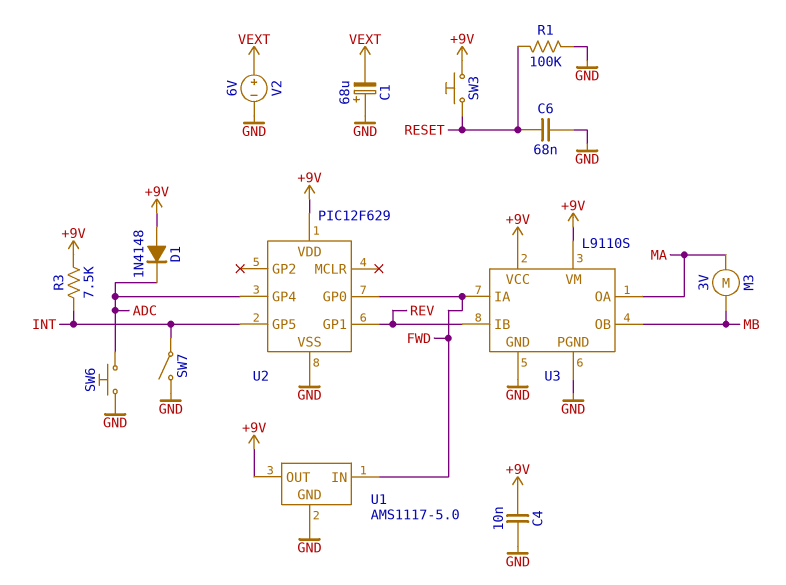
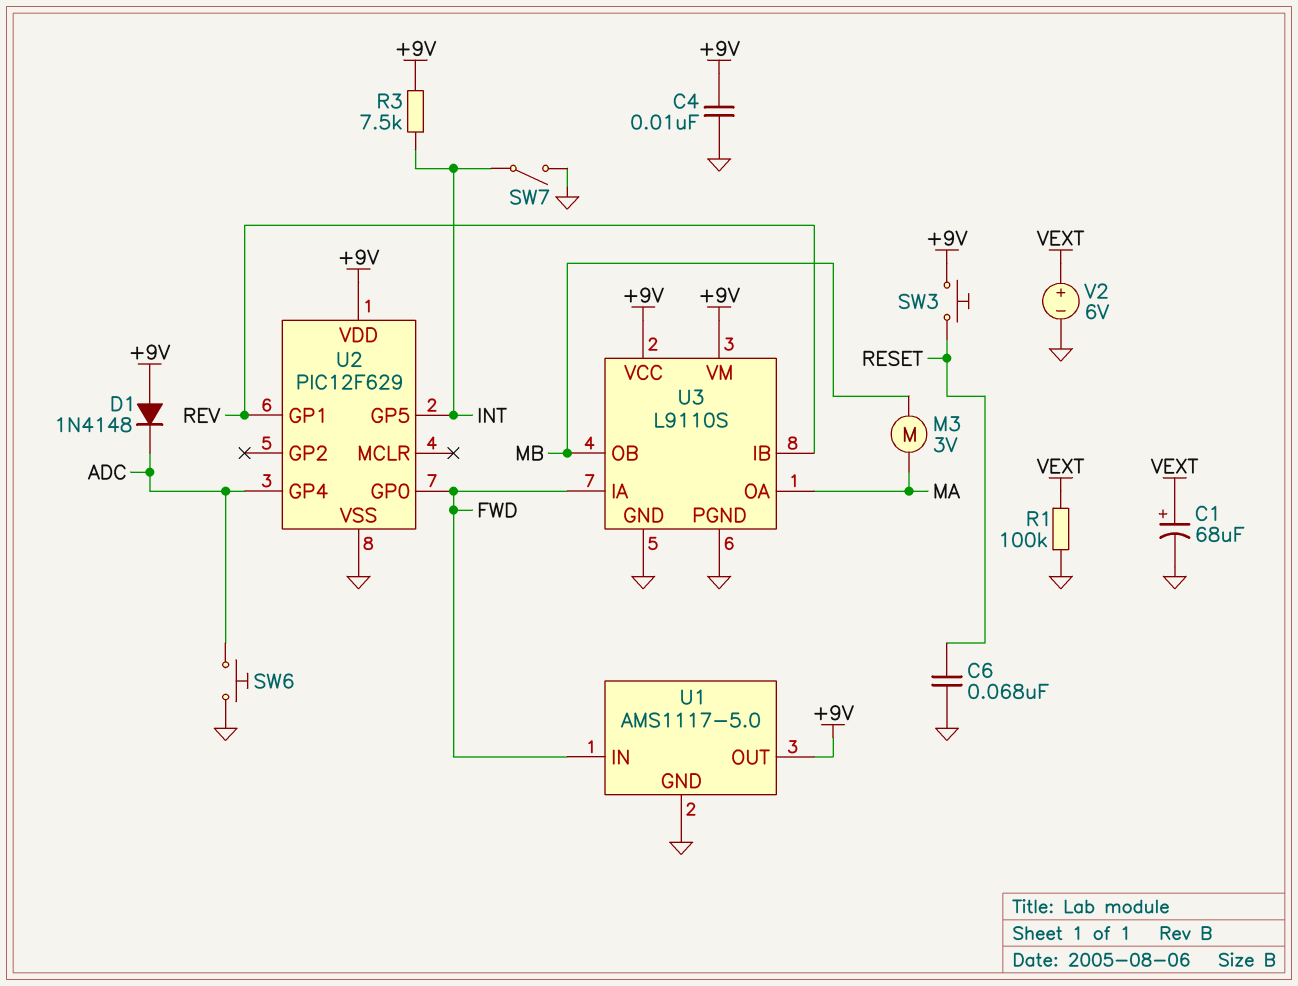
C1: 68uF (plus GND, minus VEXT) -> 68uF (plus VEXT, minus GND)
R1: 100k (GND, RESET) -> 100k (GND, VEXT)

